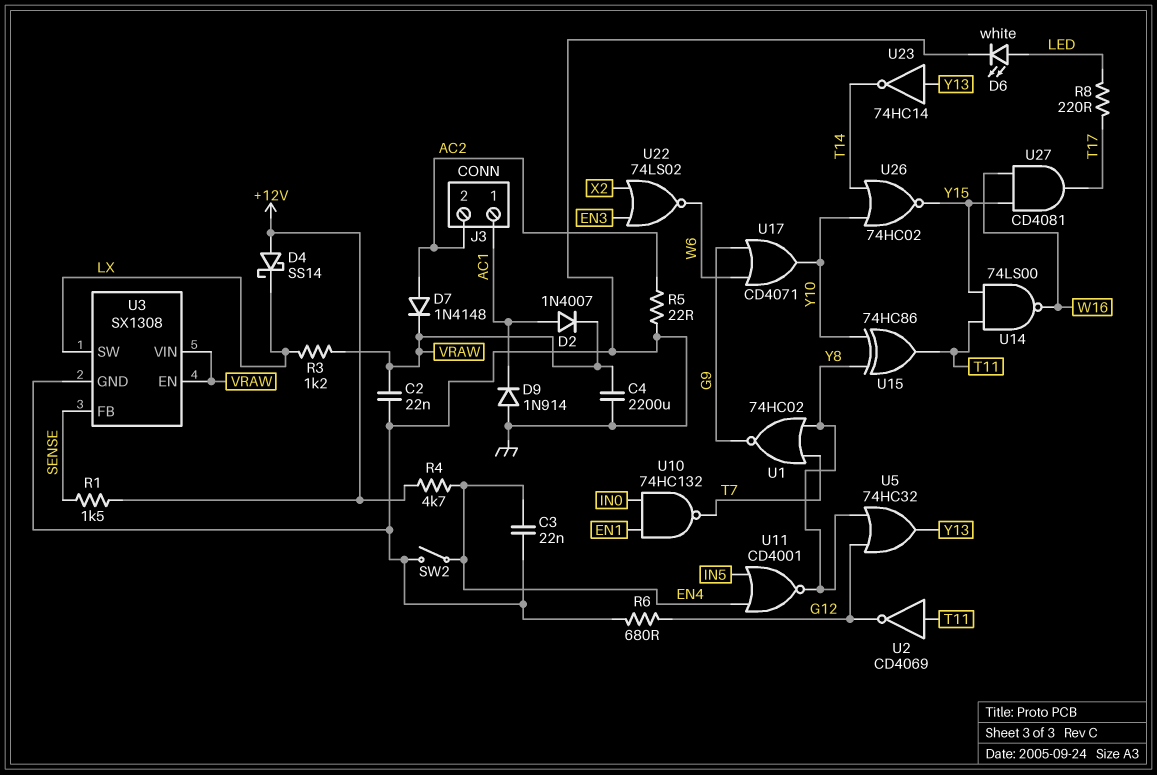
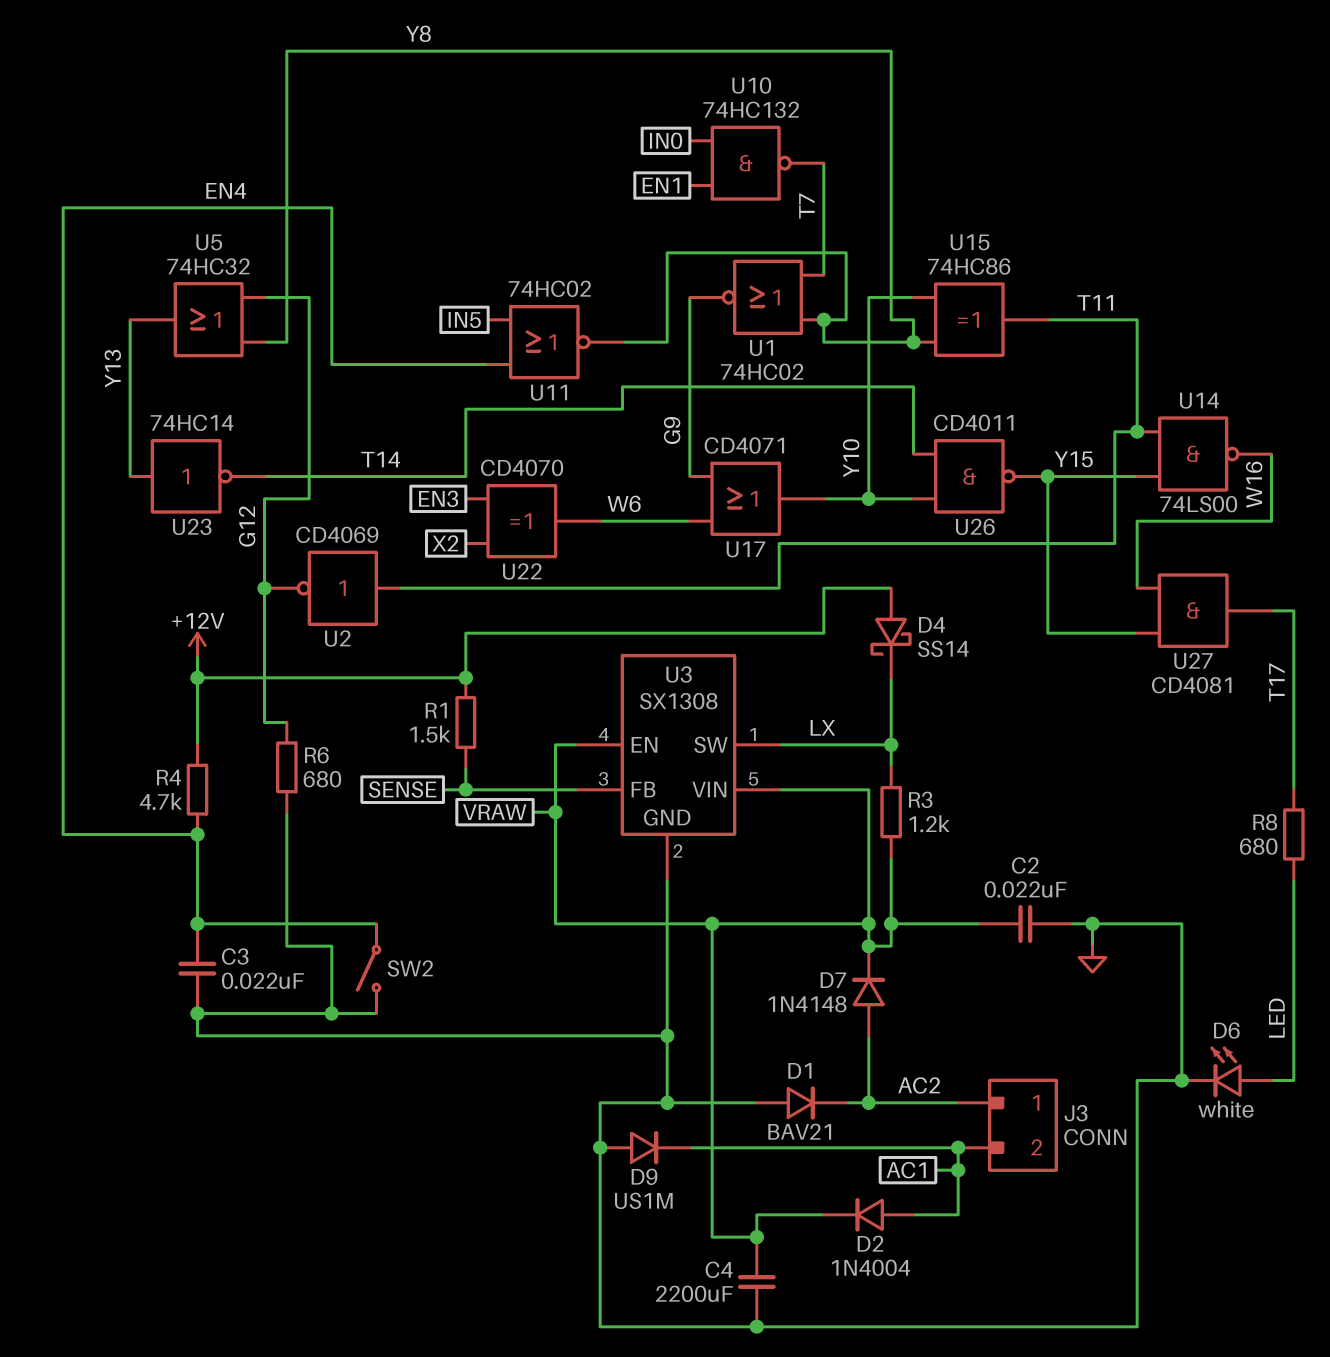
D1: none -> diode BAV21 (A GND, K AC2)
D2: diode 1N4007 (A AC1, K VRAW) -> diode 1N4004 (A AC1, K VRAW)
D9: diode 1N914 (A GND, K AC1) -> diode US1M (A GND, K AC1)
J3 pin 1: AC1 -> AC2
J3 pin 2: AC2 -> AC1
R5: 22 (AC2, GND) -> none
R8: 220 (LED, T17) -> 680 (LED, T17)
U11: NOR CD4001 (in EN4, in IN5, out Y8) -> NOR 74HC02 (in EN4, in IN5, out Y8)
U22: NOR 74LS02 (in EN3, in X2, out W6) -> XOR CD4070 (in EN3, in X2, out W6)
U26: NOR 74HC02 (in T14, in Y10, out Y15) -> NAND CD4011 (in T14, in Y10, out Y15)

